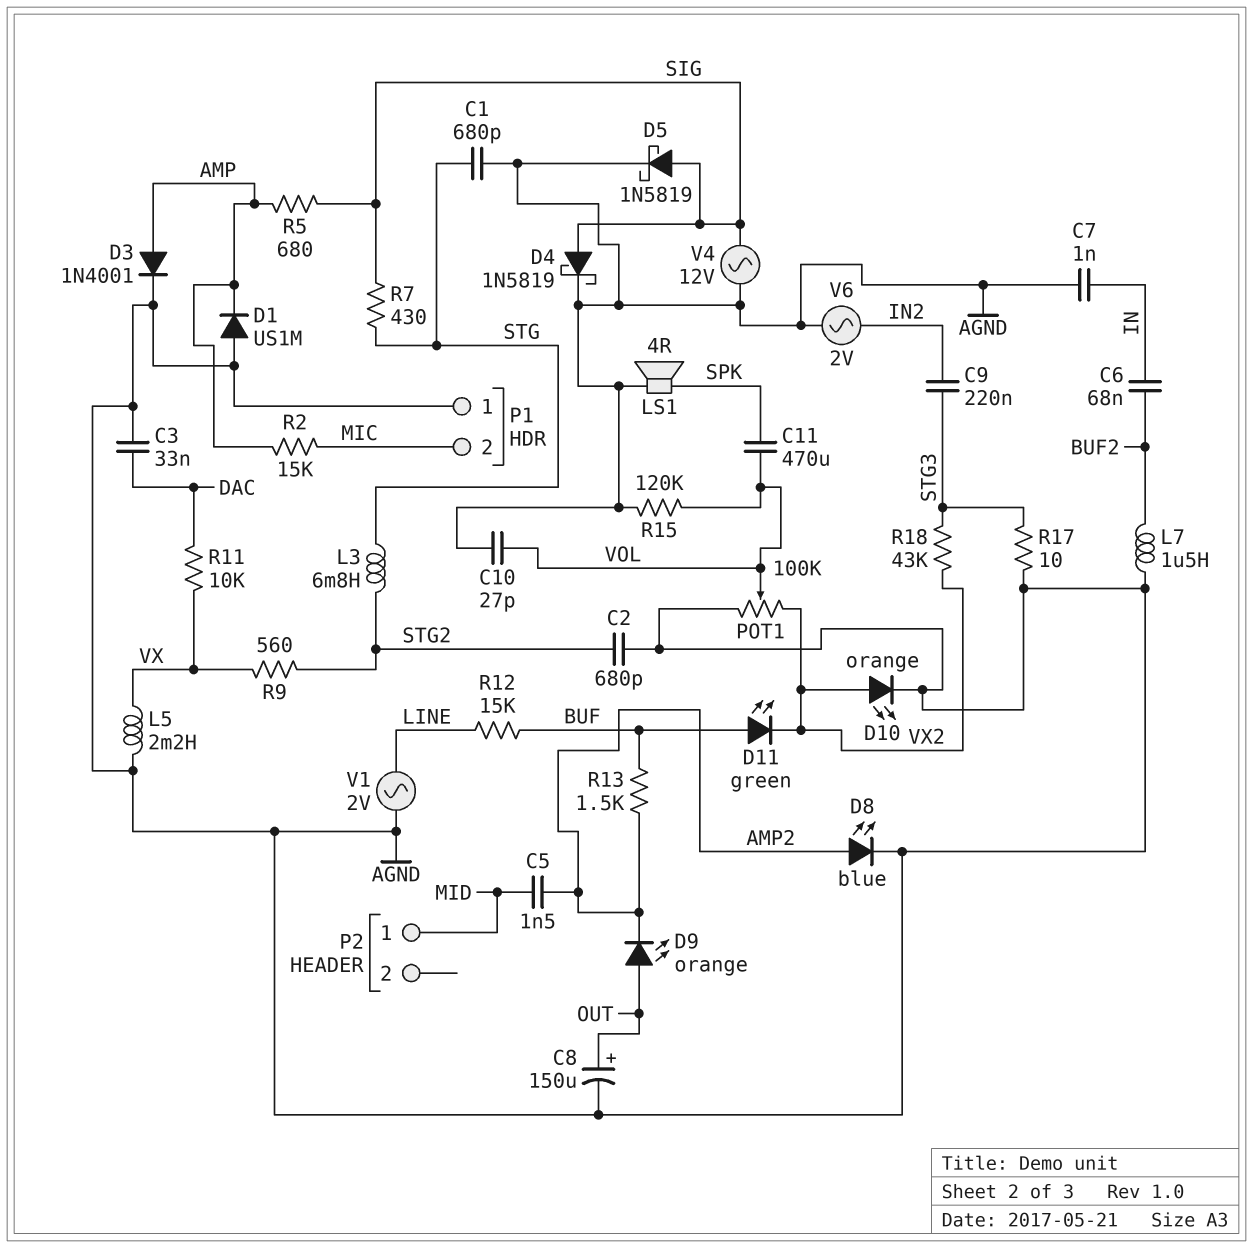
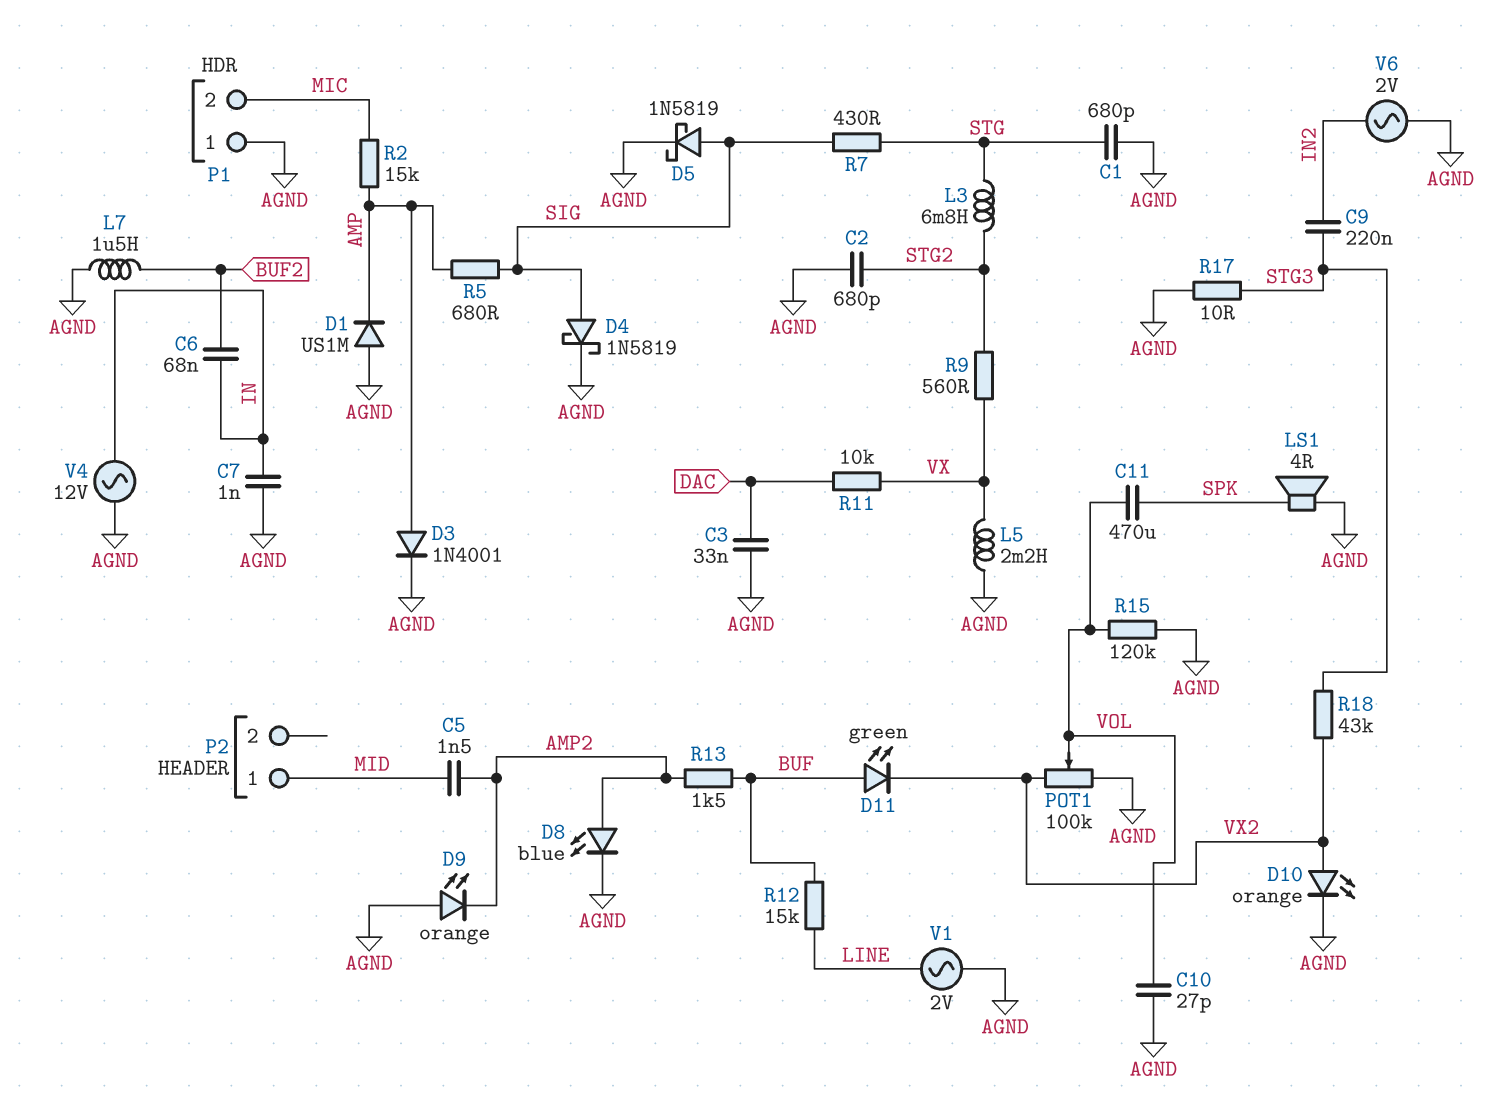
C8: 150uF (plus OUT, minus AGND) -> none
D9: LED orange (A OUT, K AMP2) -> LED orange (A AGND, K AMP2)
V4: AC 12V (AGND, SIG) -> AC 12V (AGND, IN)

